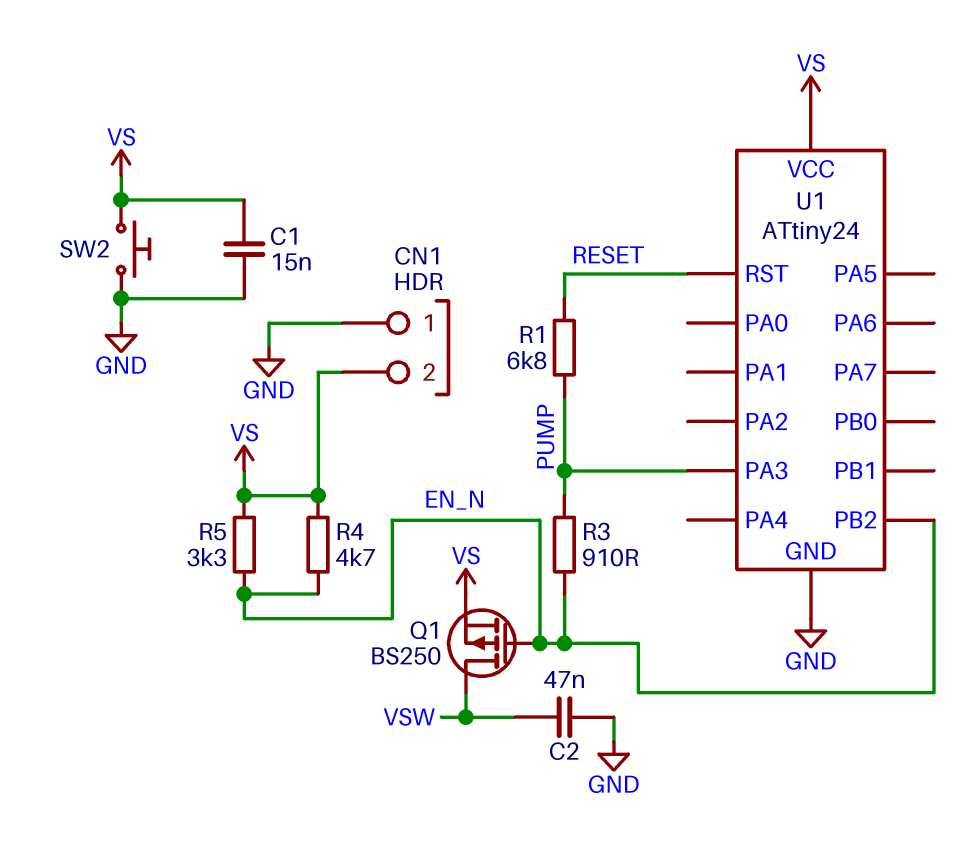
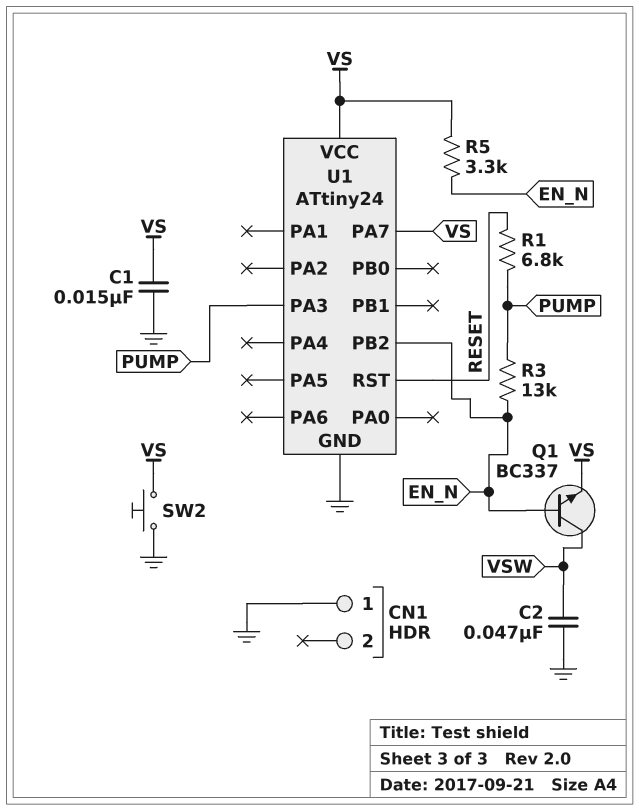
CN1 pin 2: VS -> none
Q1: PMOS BS250 (G EN_N, D VSW, S VS) -> NPN BC337 (B EN_N, C VSW, E VS)
R3: 910 (EN_N, PUMP) -> 13k (EN_N, PUMP)
R4: 4.7k (EN_N, VS) -> none
U1 pin PA7: none -> VS

